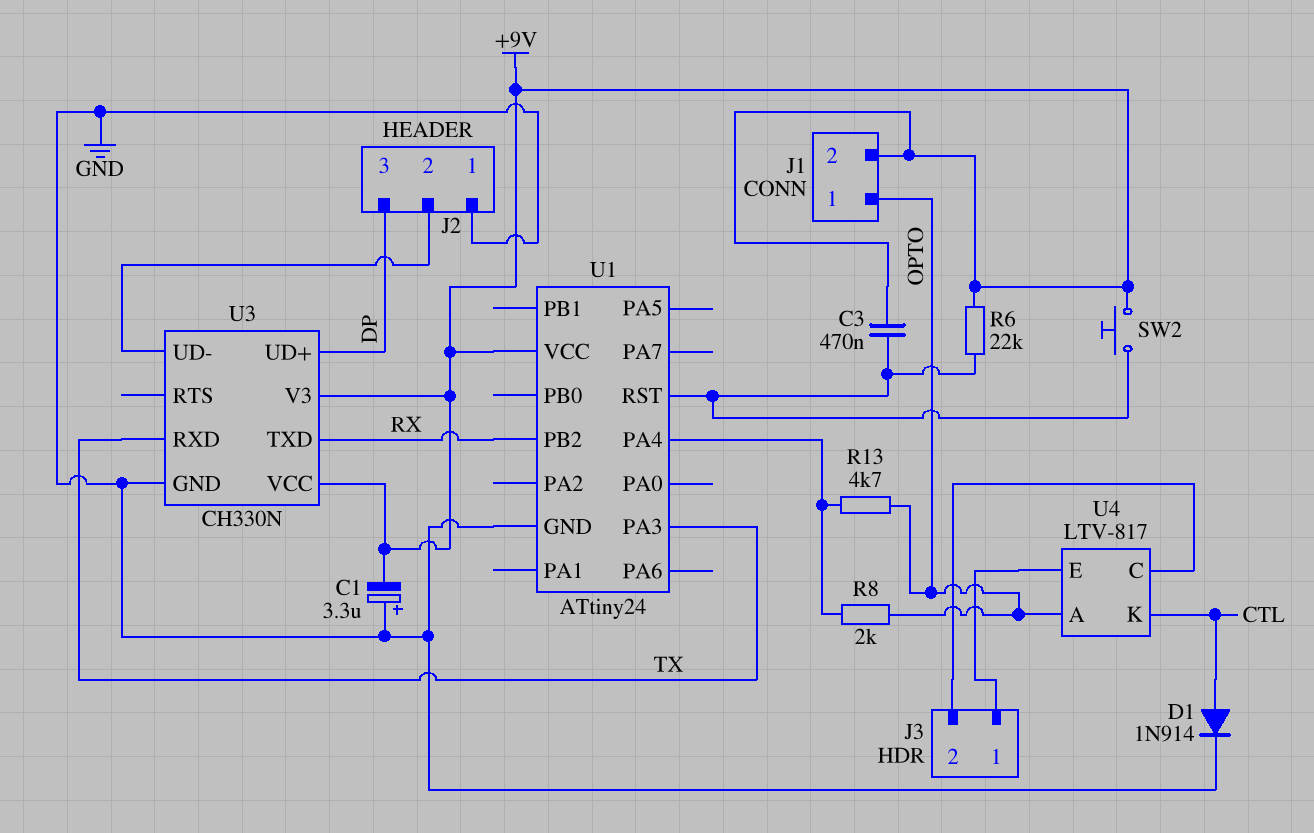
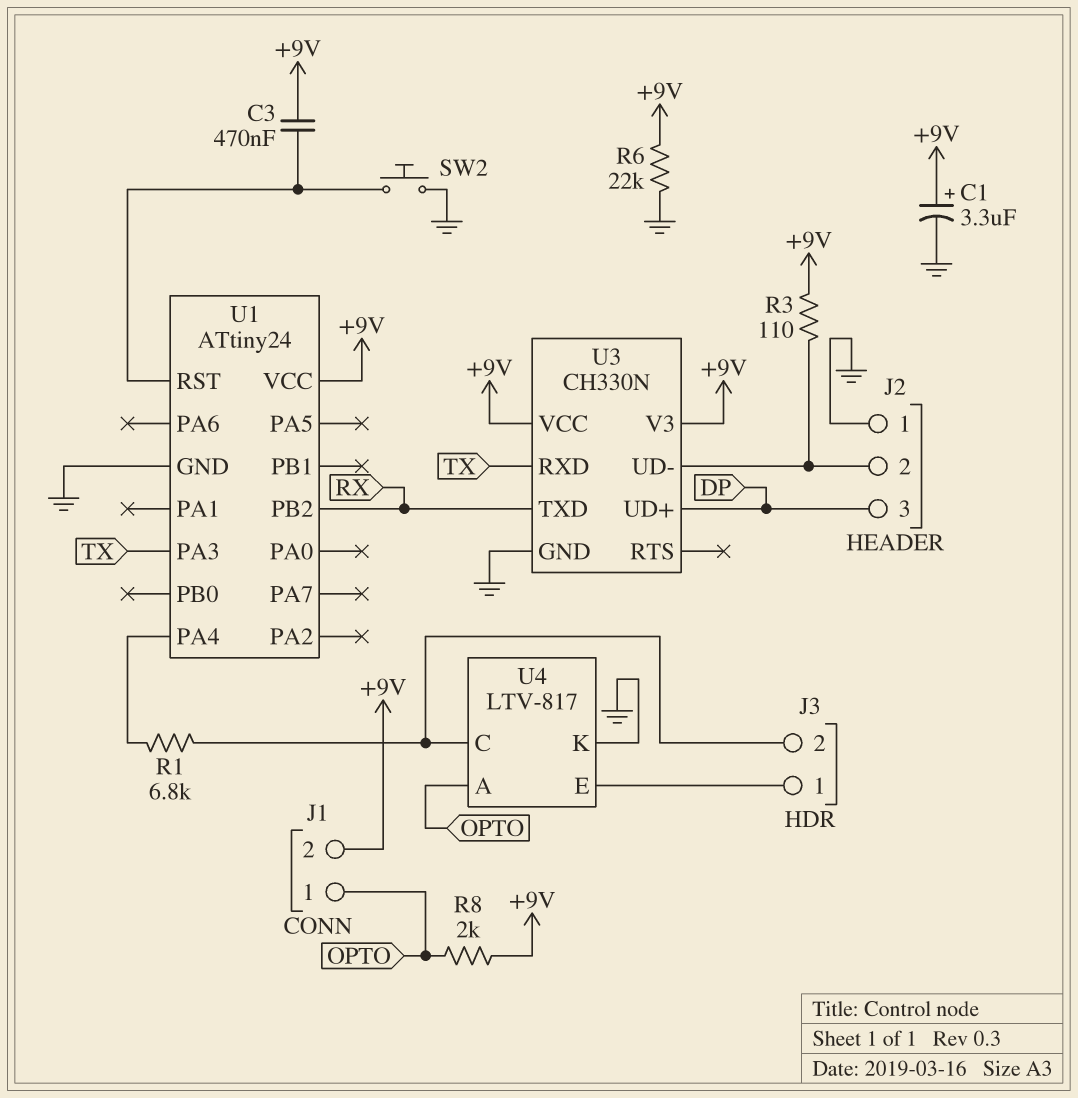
C1: 3.3uF (plus GND, minus +9V) -> 3.3uF (plus +9V, minus GND)
D1: diode 1N914 (A CTL, K GND) -> none
R1: none -> 6.8k (J3/2, U1/PA4)
R3: none -> 110 (+9V, J2/2)
R6: 22k (+9V, U1/RST) -> 22k (+9V, GND)
R8: 2k (OPTO, U1/PA4) -> 2k (+9V, OPTO)
R13: 4.7k (OPTO, U1/PA4) -> none
SW2: button (+9V, U1/RST) -> button (GND, U1/RST)
U4 pin K: CTL -> GND

